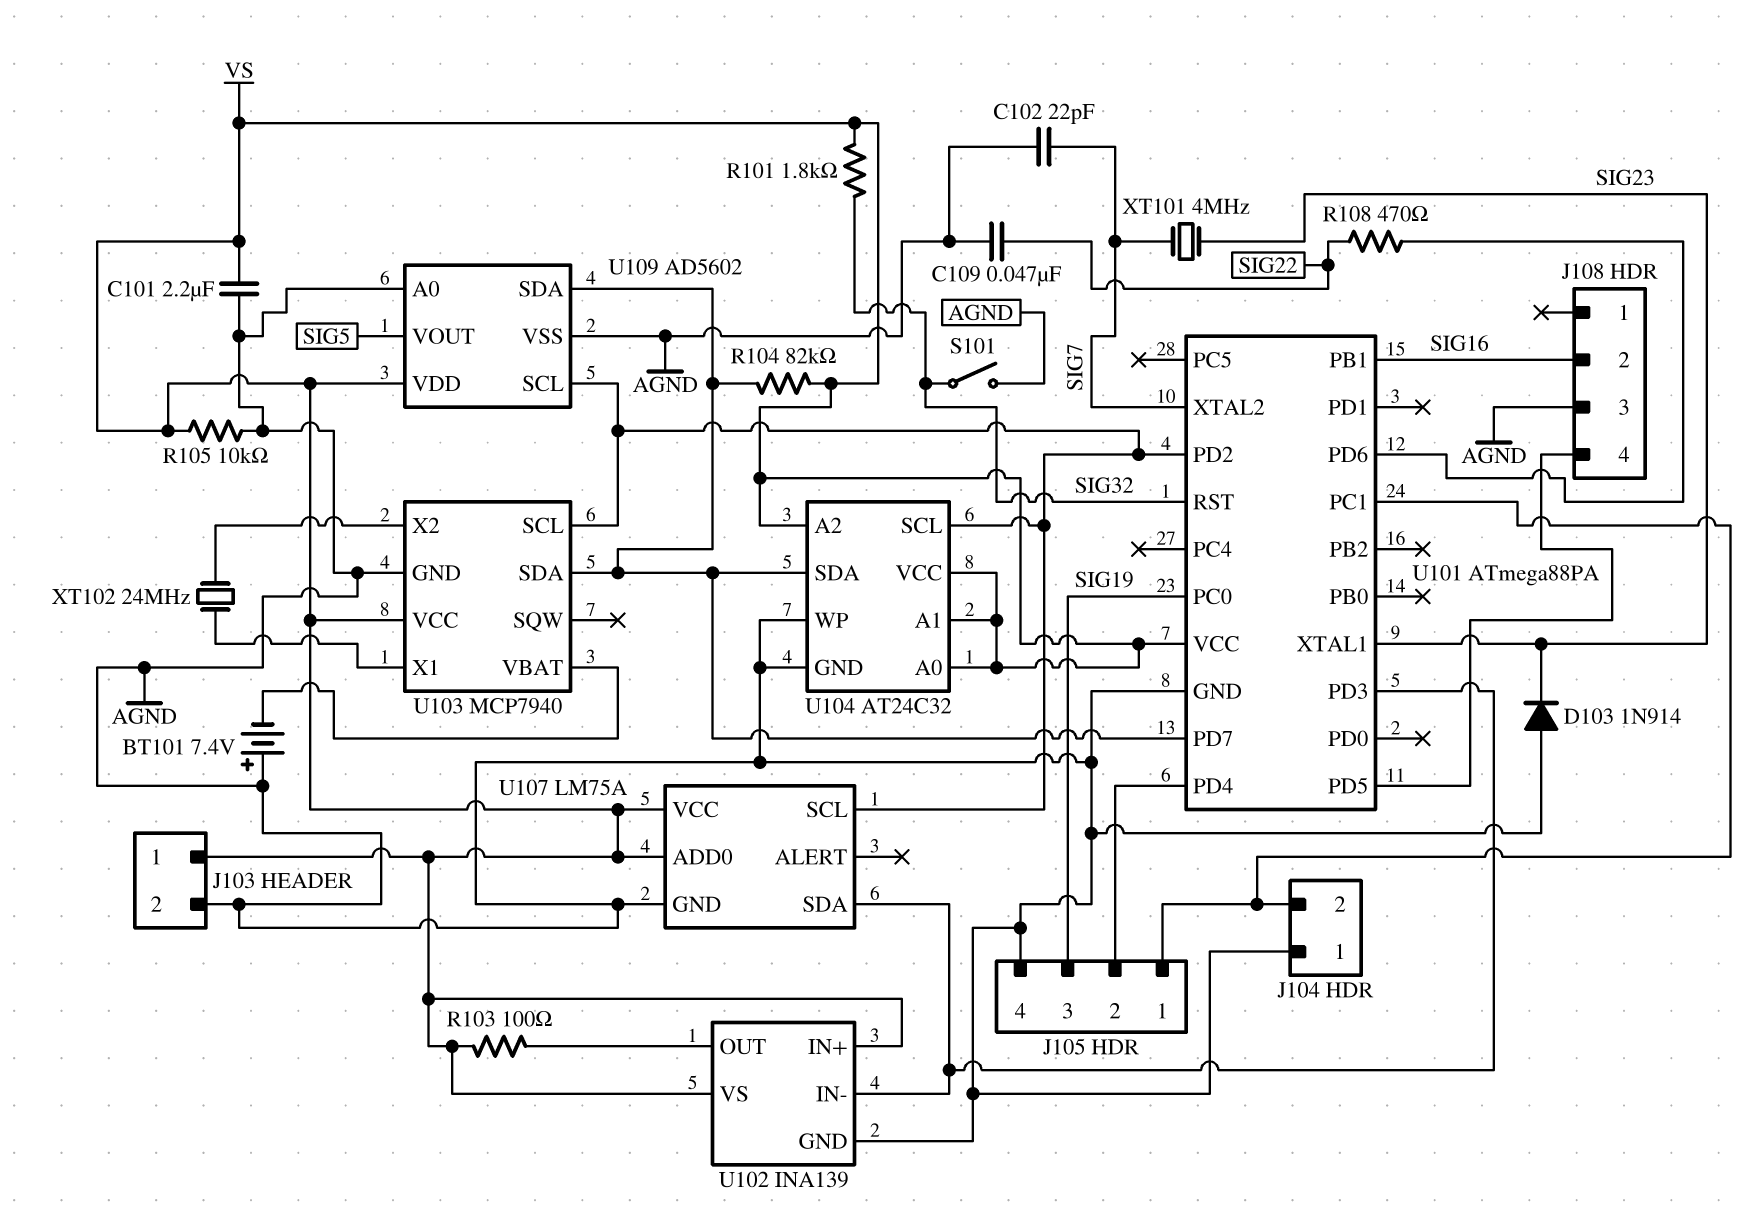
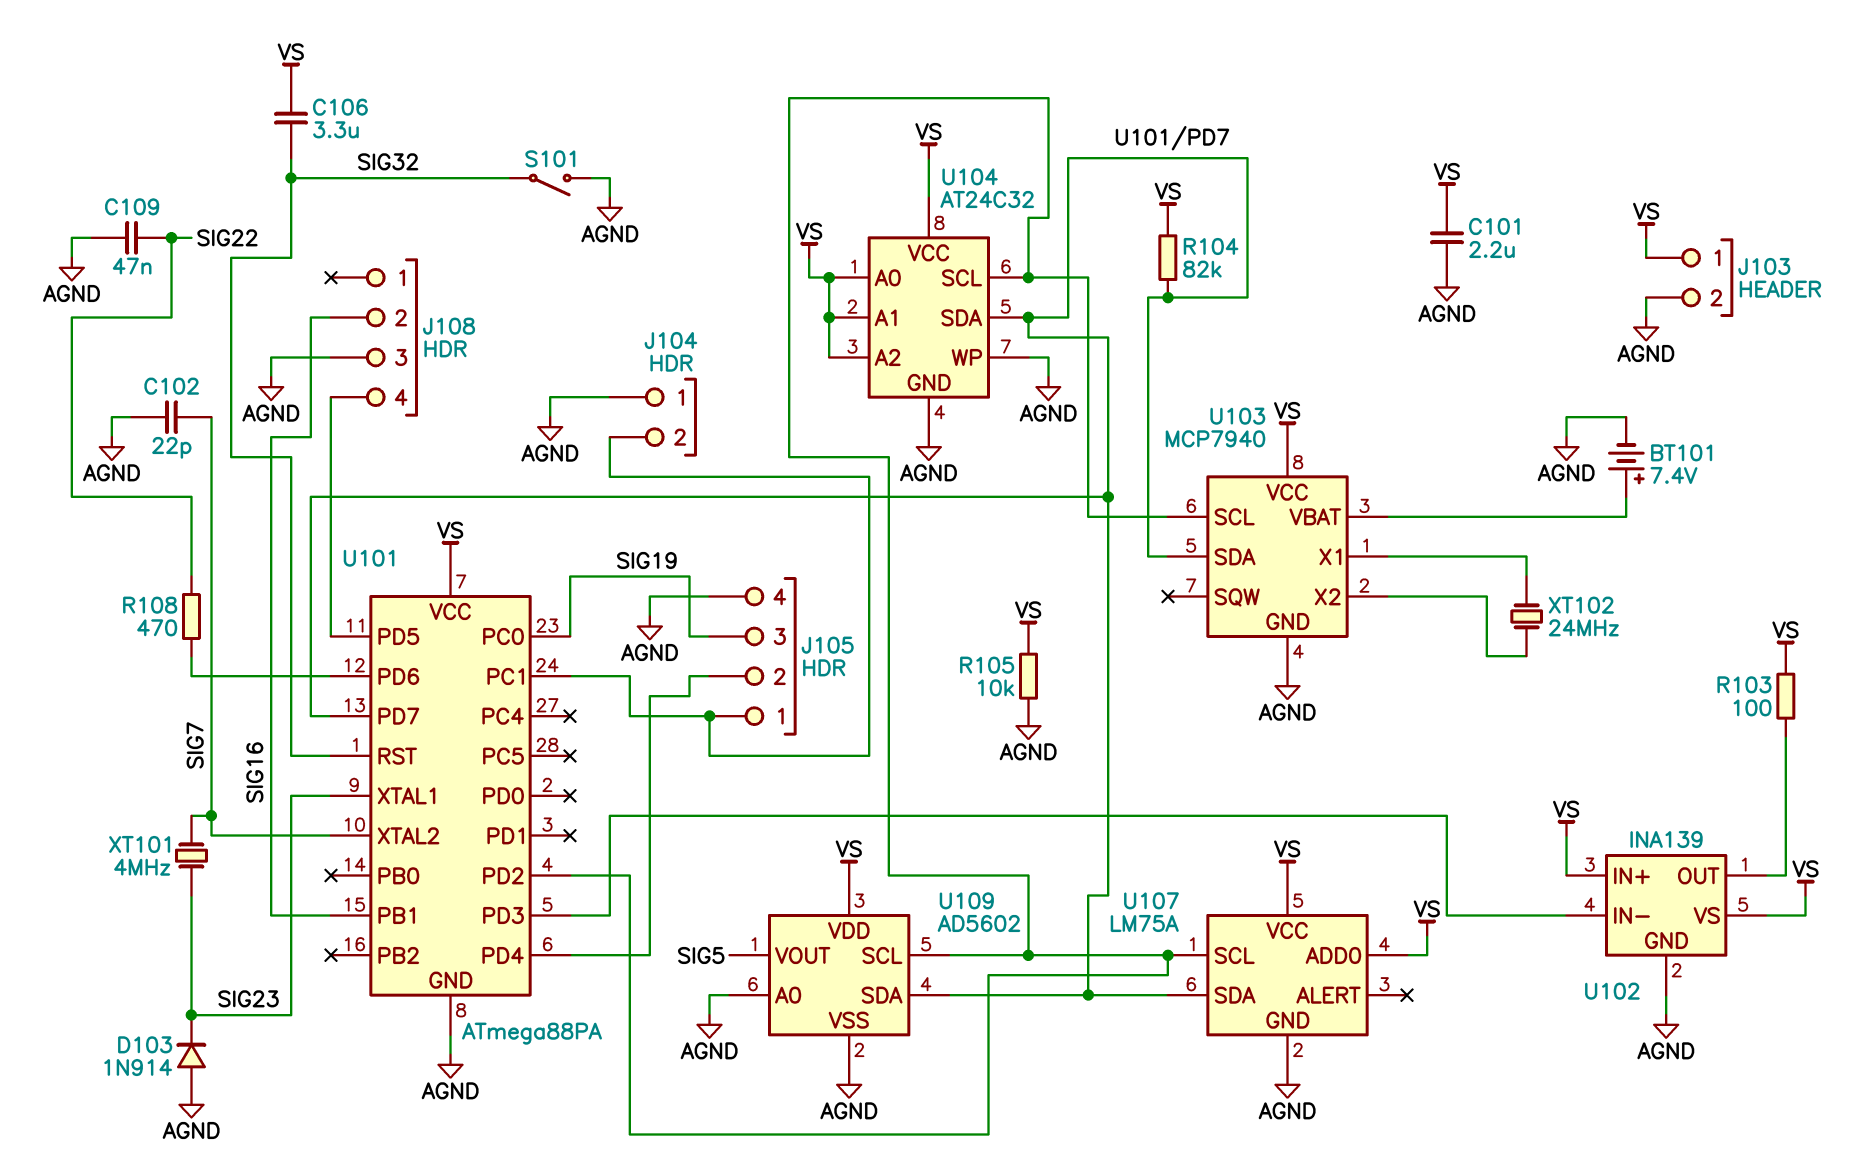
BT101: 7.4V (plus AGND, minus U103/VBAT) -> 7.4V (plus U103/VBAT, minus AGND)
C106: none -> 3.3uF (SIG32, VS)
R101: 1.8k (SIG32, VS) -> none
U107 pin SDA: U101/PD3 -> U101/PD7

